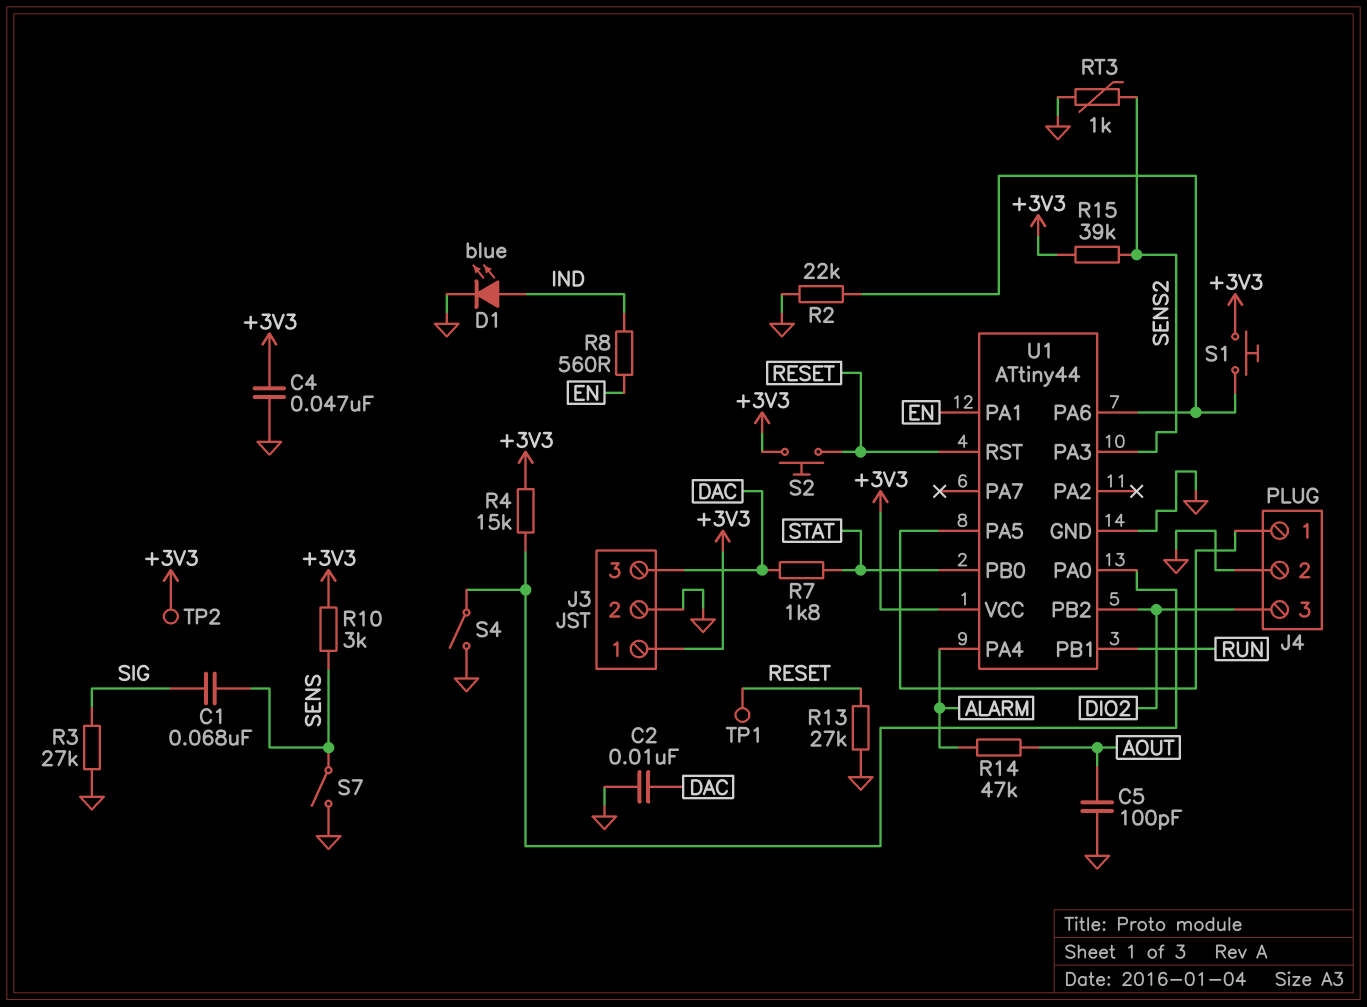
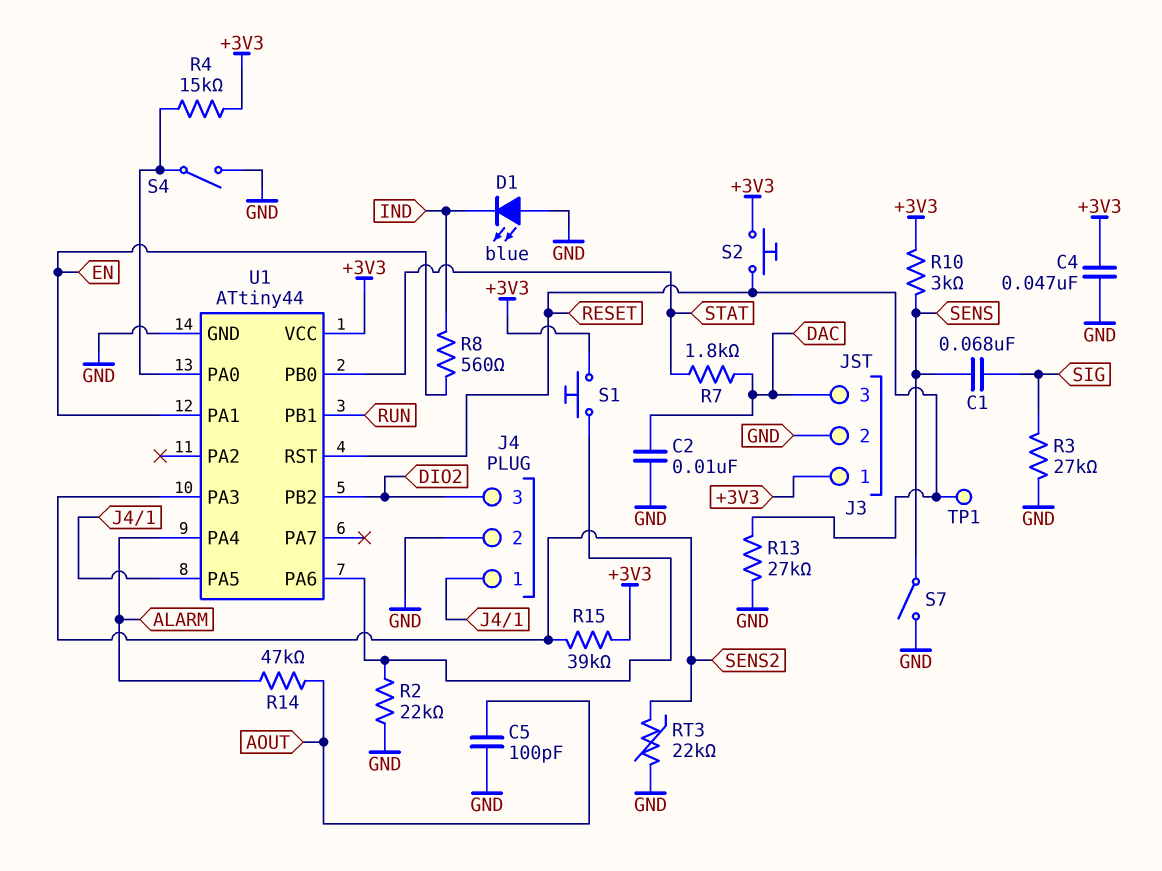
D1: LED blue (A IND, K GND) -> LED blue (A GND, K IND)
RT3: 1k (GND, SENS2) -> 22k (GND, SENS2)
TP2: test point (+3V3) -> none

